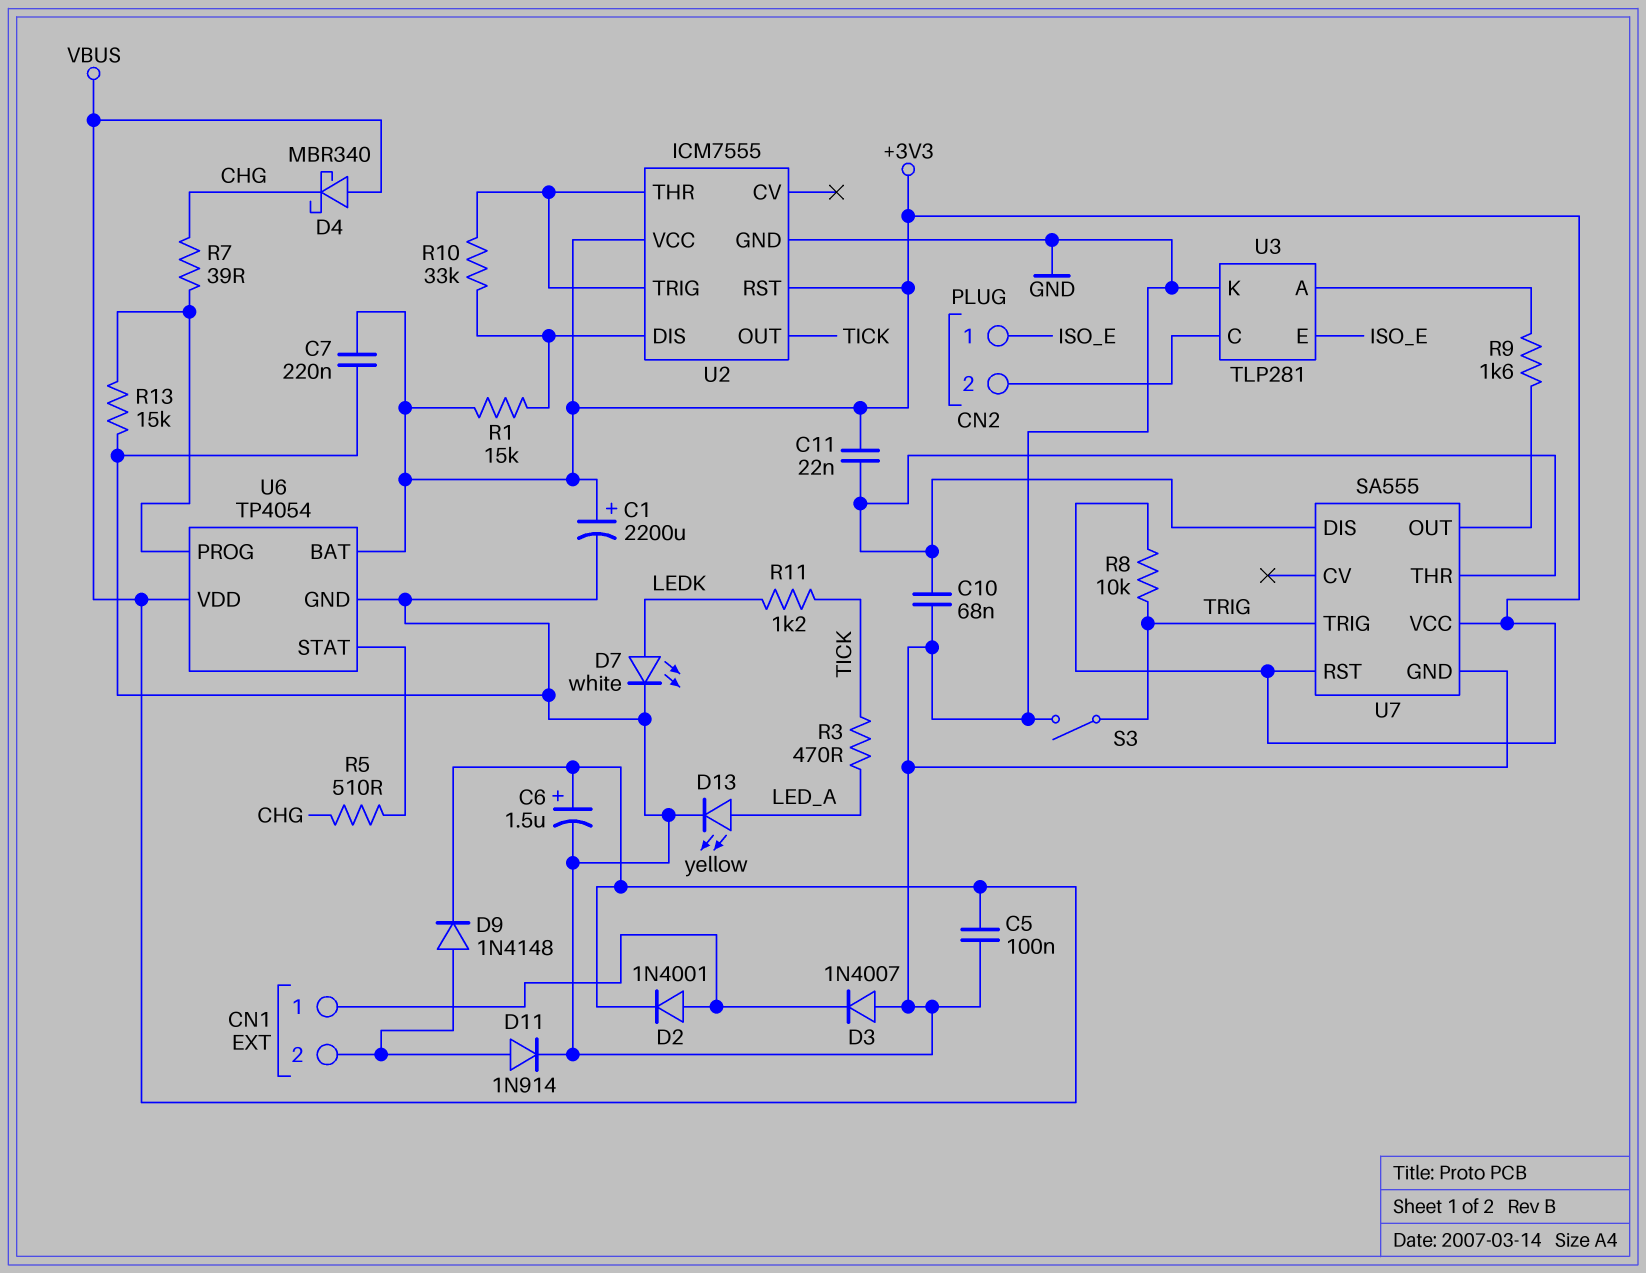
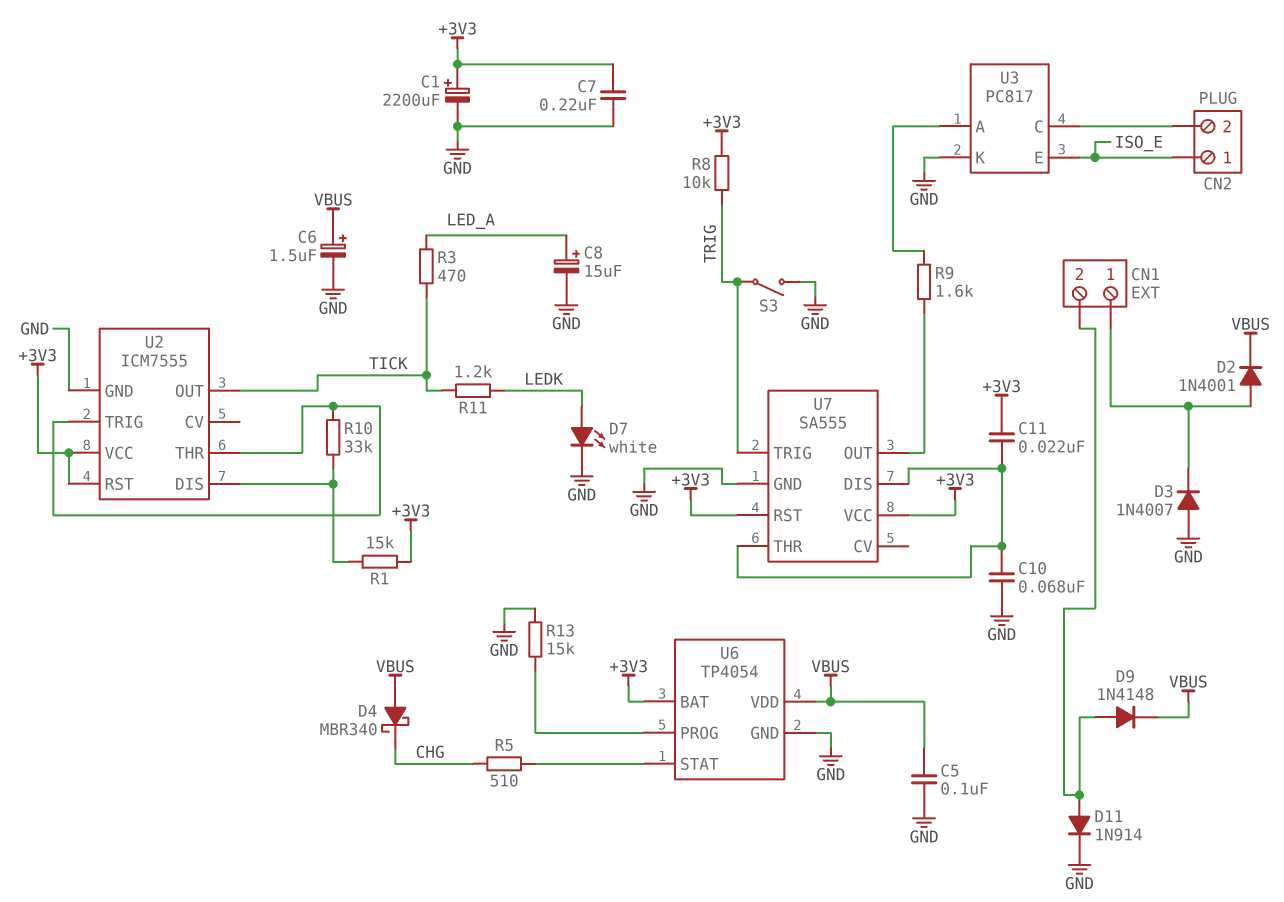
C8: none -> 15uF (plus LED_A, minus GND)
D13: LED yellow (A LED_A, K GND) -> none
R7: 39 (CHG, U6/PROG) -> none
U3: TLP281 -> PC817

